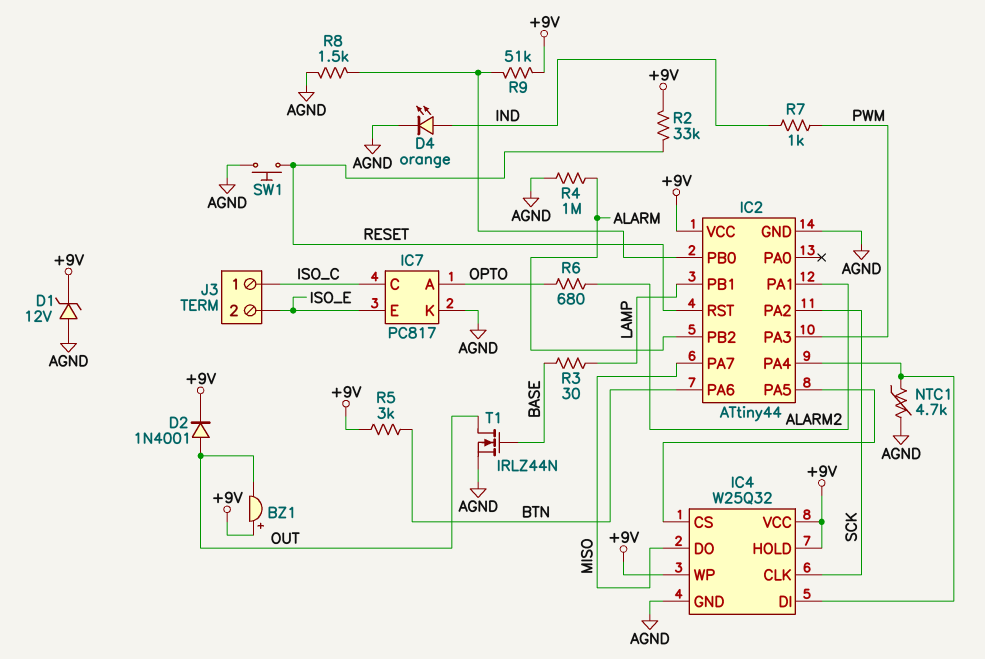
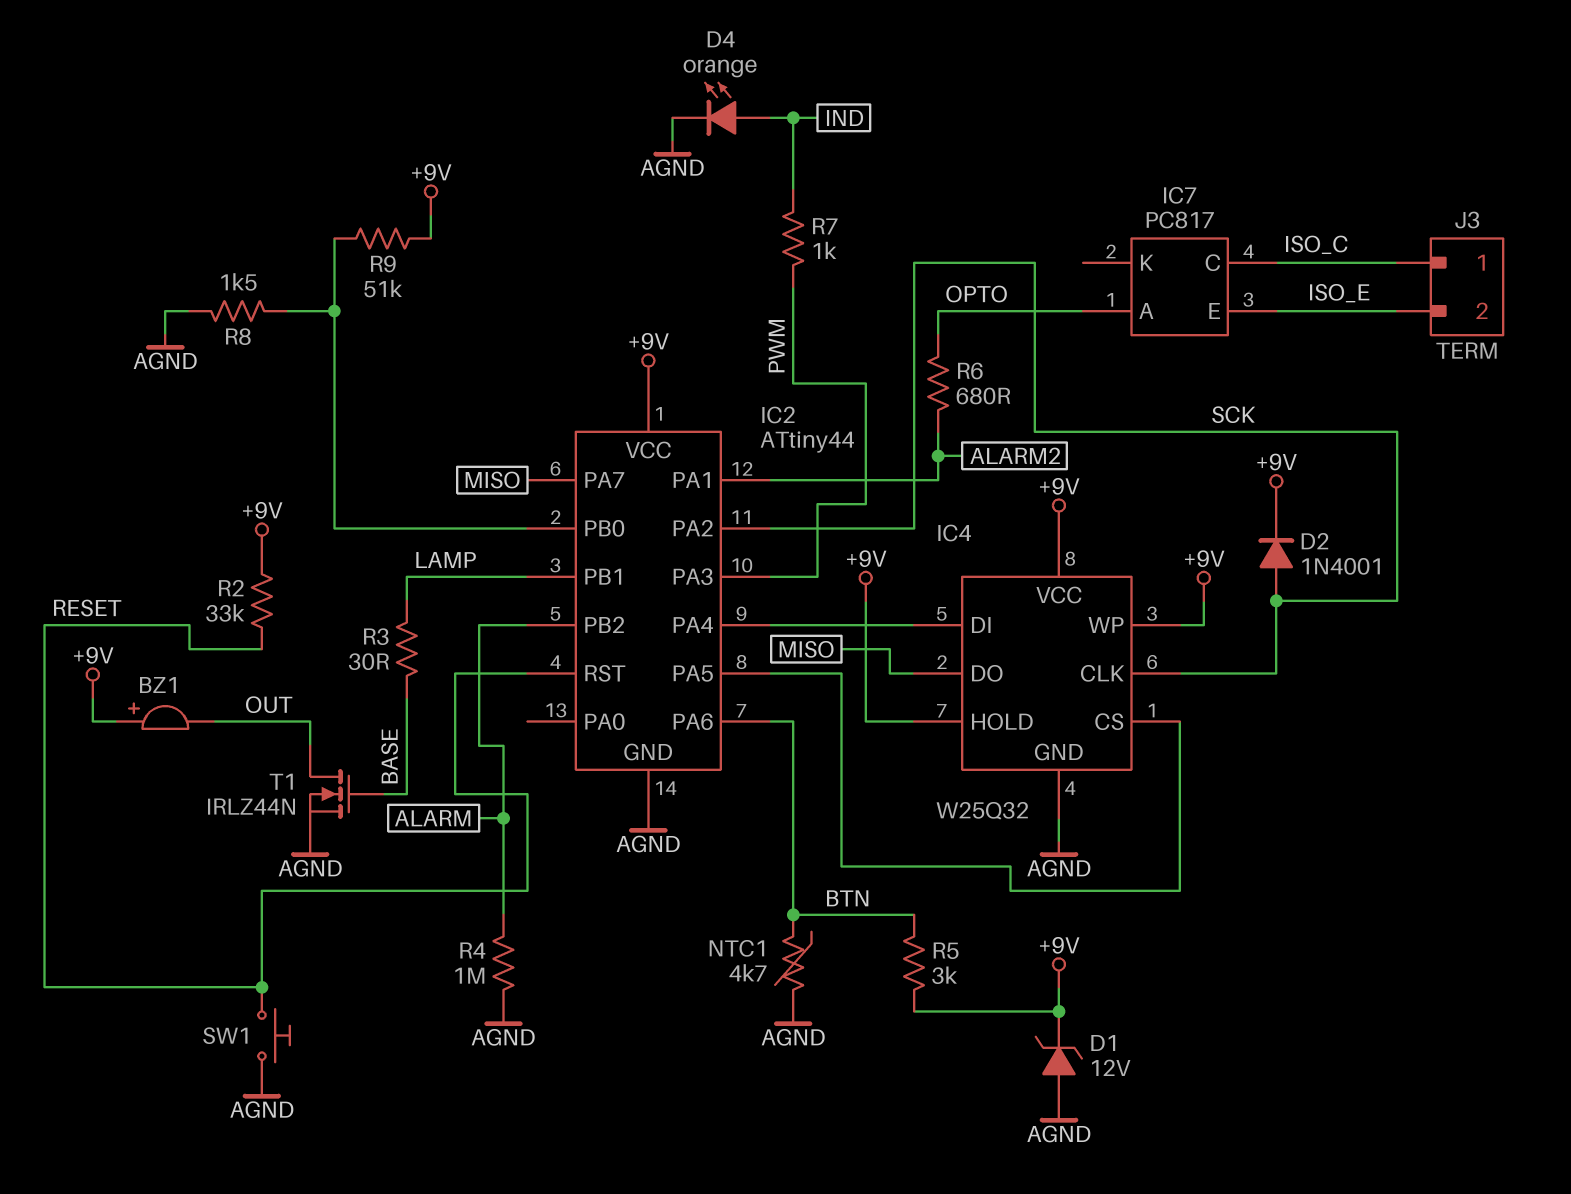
D2: diode 1N4001 (A OUT, K +9V) -> diode 1N4001 (A SCK, K +9V)
IC7 pin K: AGND -> none
NTC1: 4.7k (AGND, IC2/PA4) -> 4.7k (AGND, BTN)

